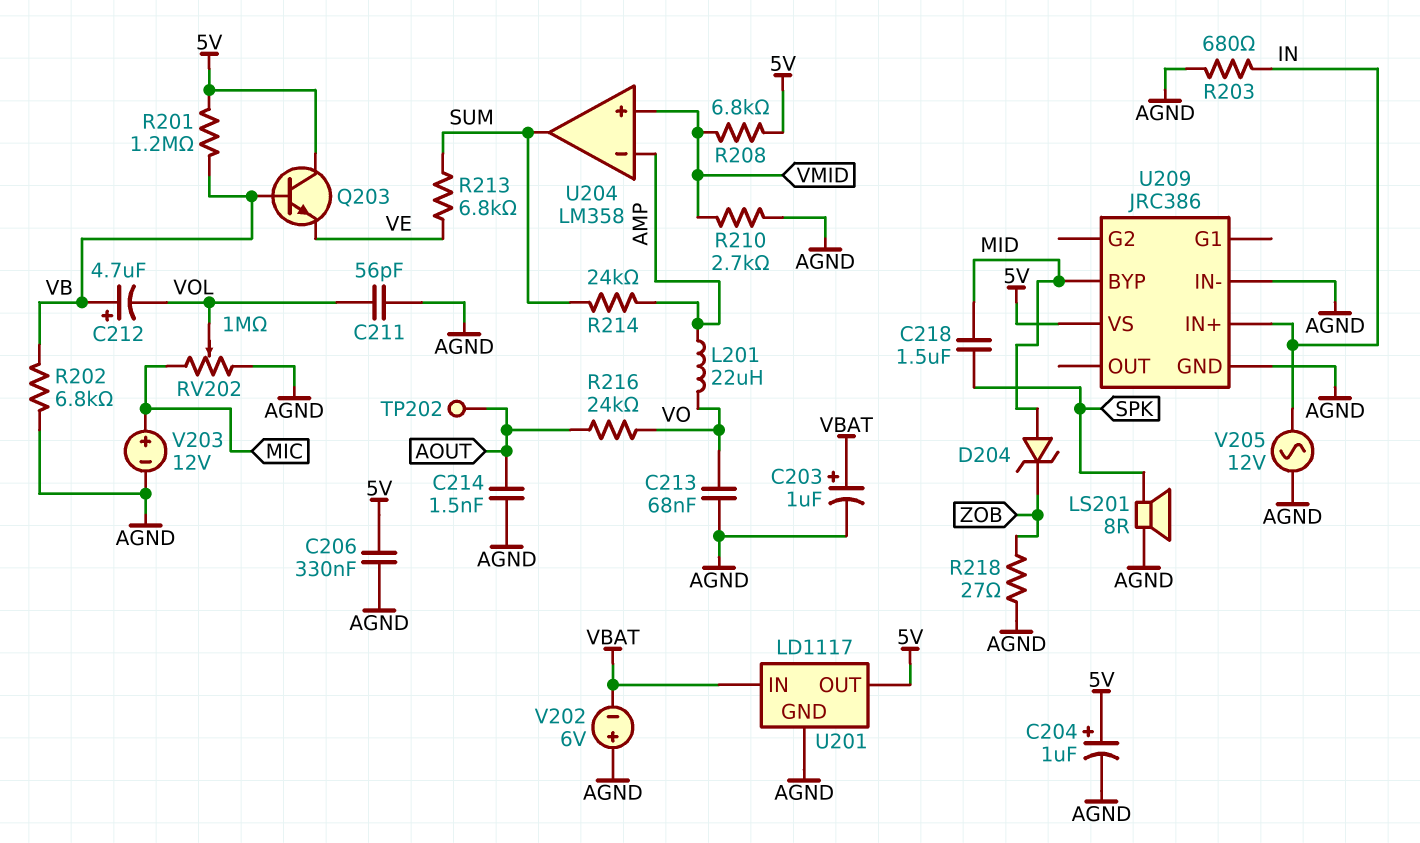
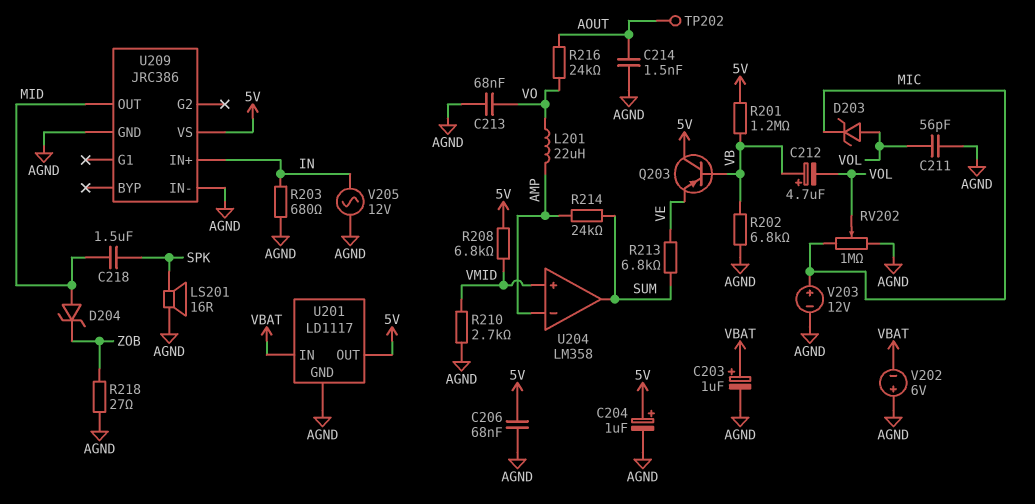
C206: 330nF (5V, AGND) -> 68nF (5V, AGND)
D203: none -> zener (A VOL, K MIC)
LS201: speaker 8R (AGND, SPK) -> speaker 16R (AGND, SPK)
Q203: NPN (B VB, C 5V, E VE) -> PNP (B VB, C 5V, E VE)
U209 pin BYP: MID -> none
U209 pin OUT: none -> MID

